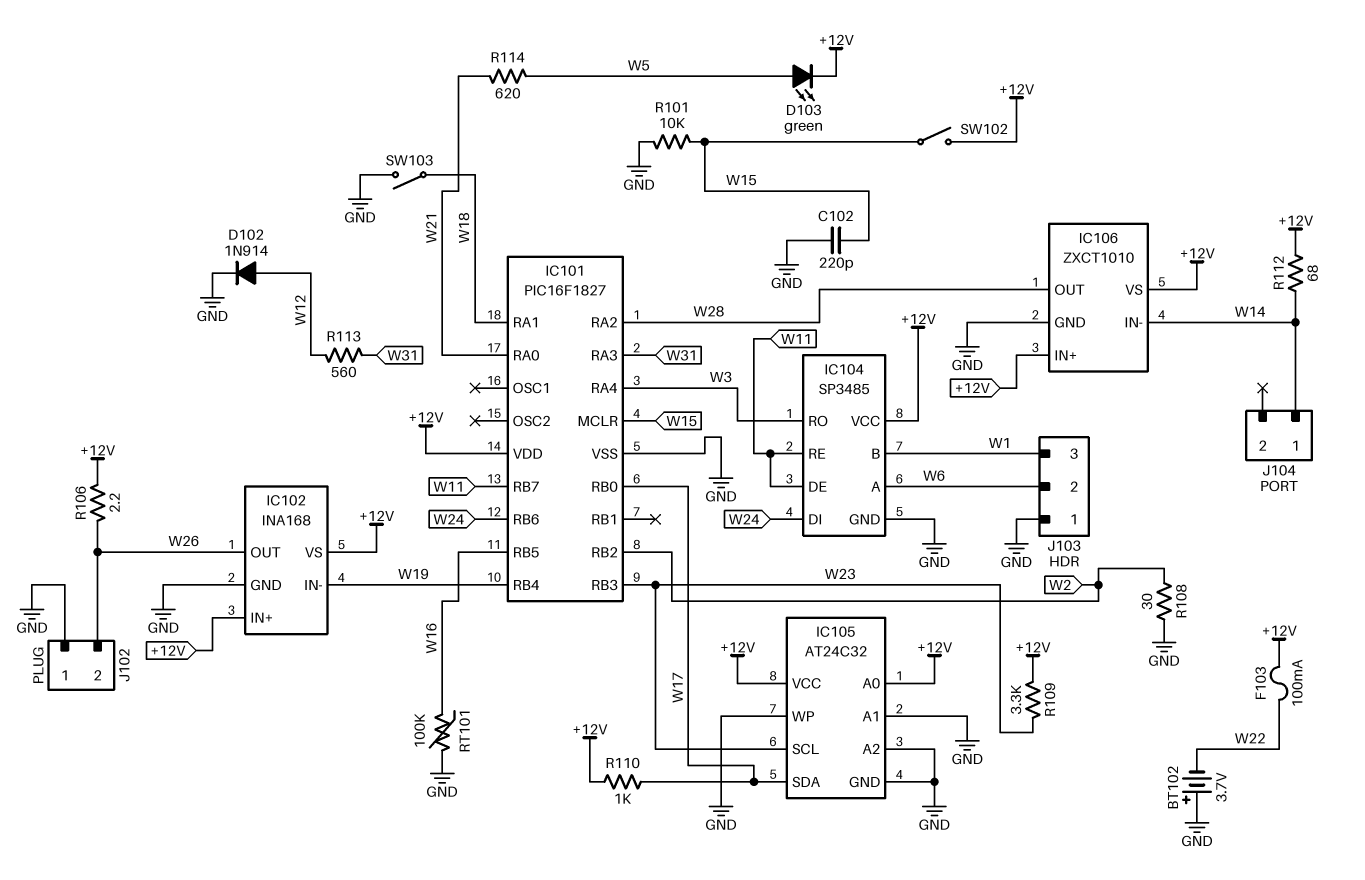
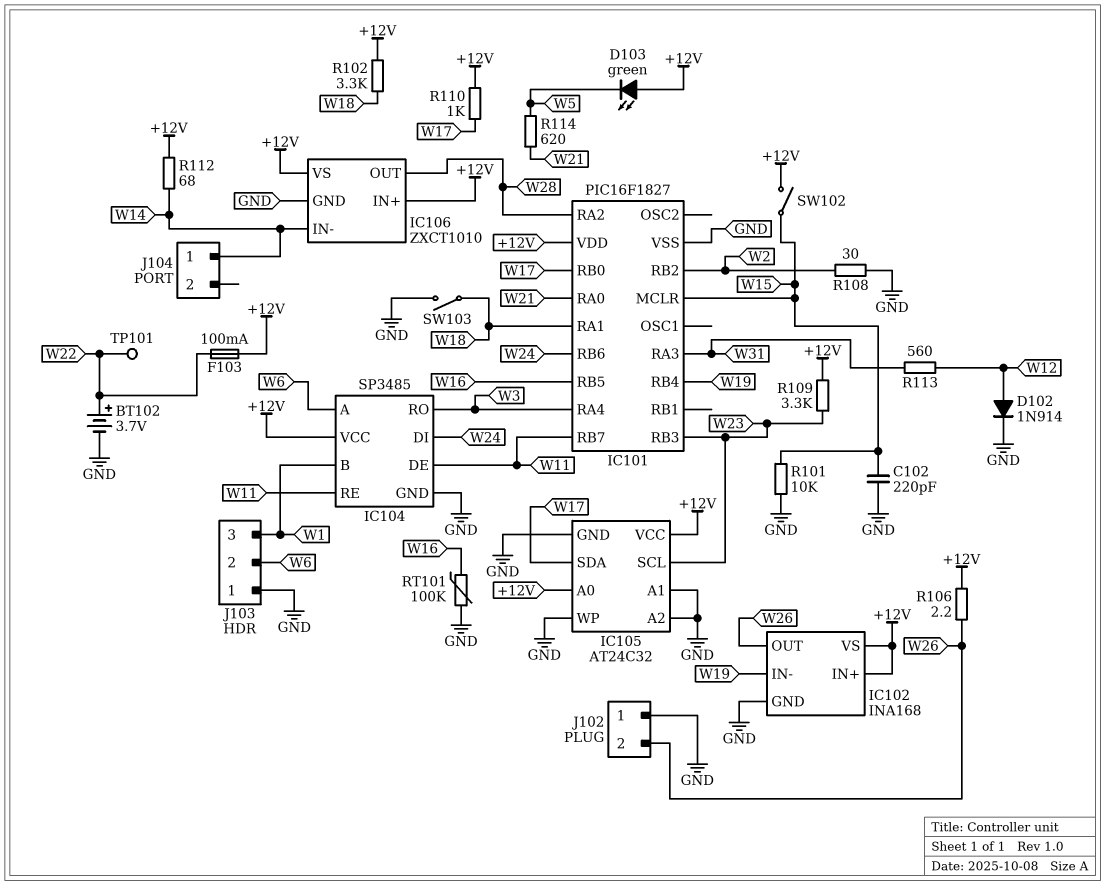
BT102: 3.7V (plus GND, minus W22) -> 3.7V (plus W22, minus GND)
D103: LED green (A W5, K +12V) -> LED green (A +12V, K W5)
R102: none -> 3.3k (+12V, W18)
TP101: none -> test point (W22)

